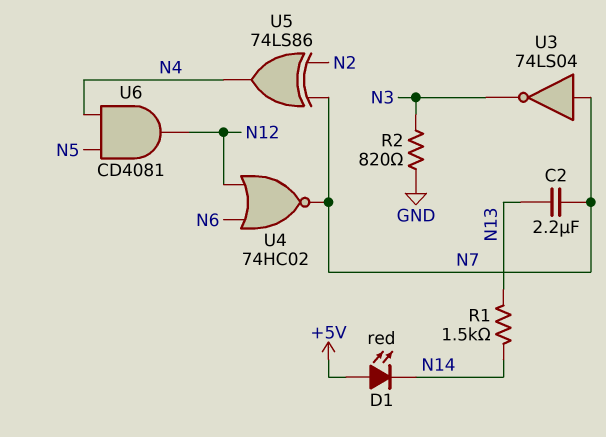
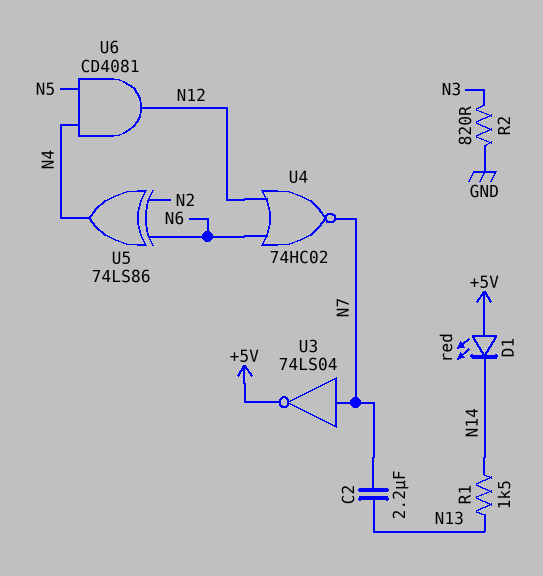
U3: NOT 74LS04 (in N7, out N3) -> NOT 74LS04 (in N7, out +5V)
U5: XOR 74LS86 (in N2, in N7, out N4) -> XOR 74LS86 (in N2, in N6, out N4)

